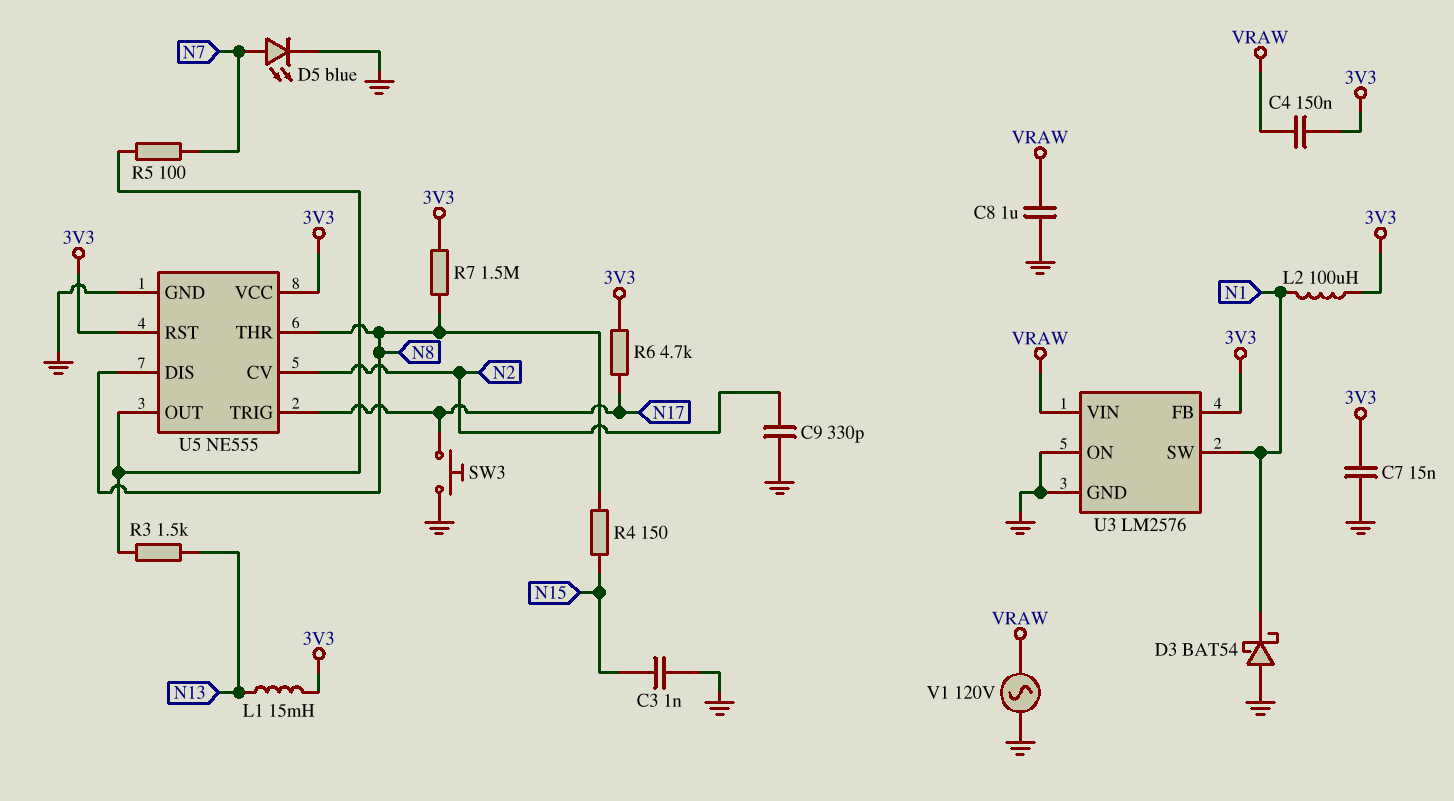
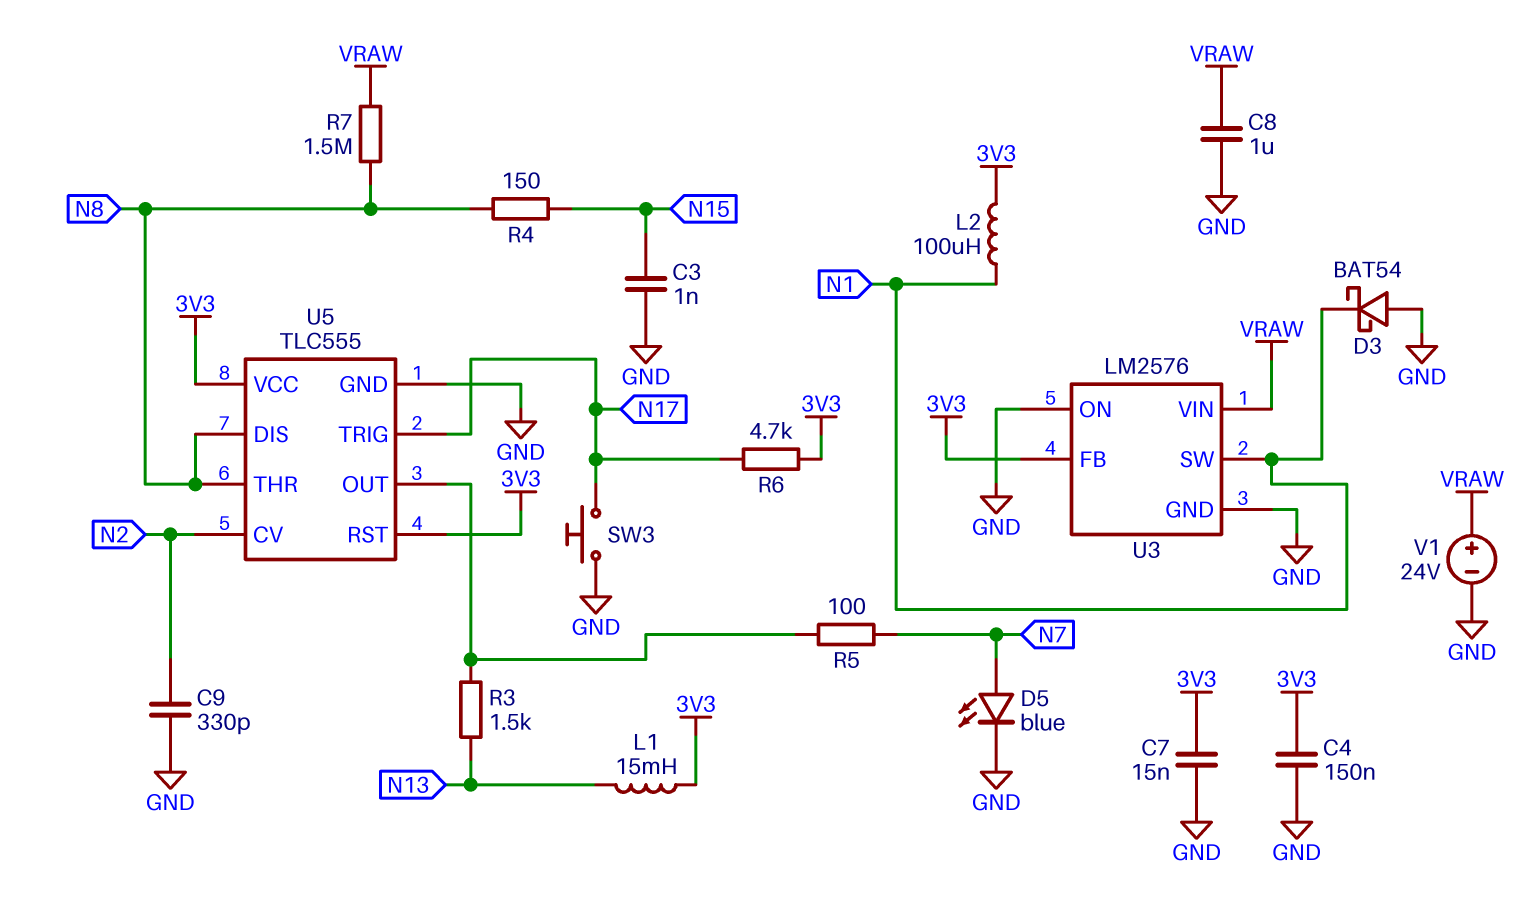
C4: 150nF (3V3, VRAW) -> 150nF (3V3, GND)
R7: 1.5M (3V3, N8) -> 1.5M (N8, VRAW)
U5: NE555 -> TLC555
V1: AC 120V (GND, VRAW) -> 24V (plus VRAW, minus GND)

